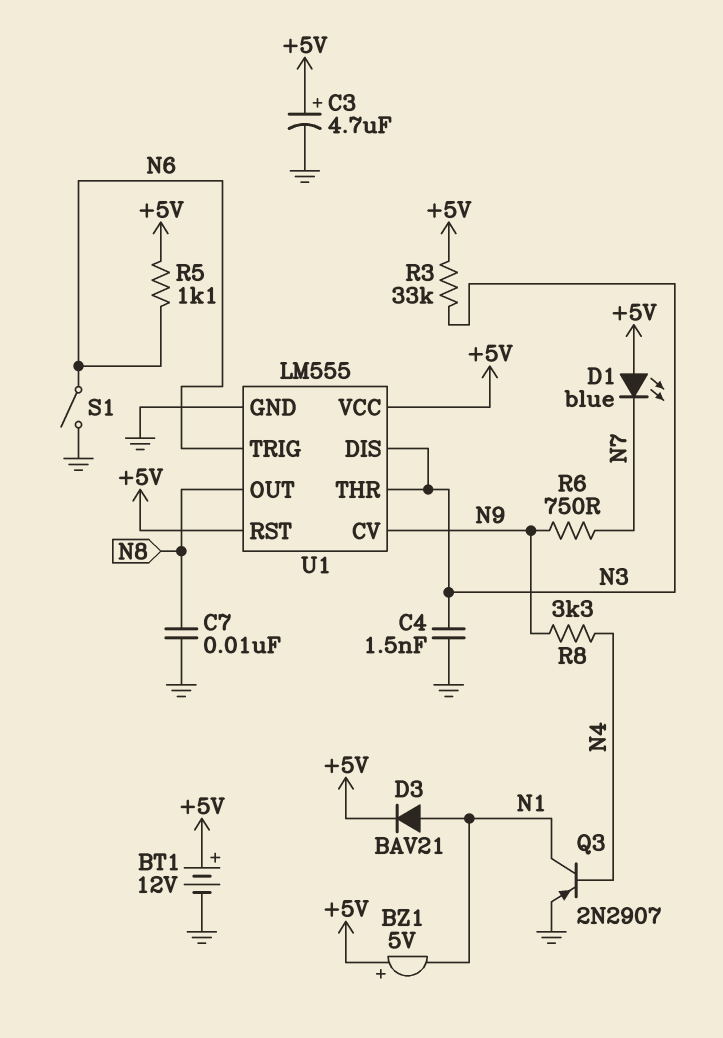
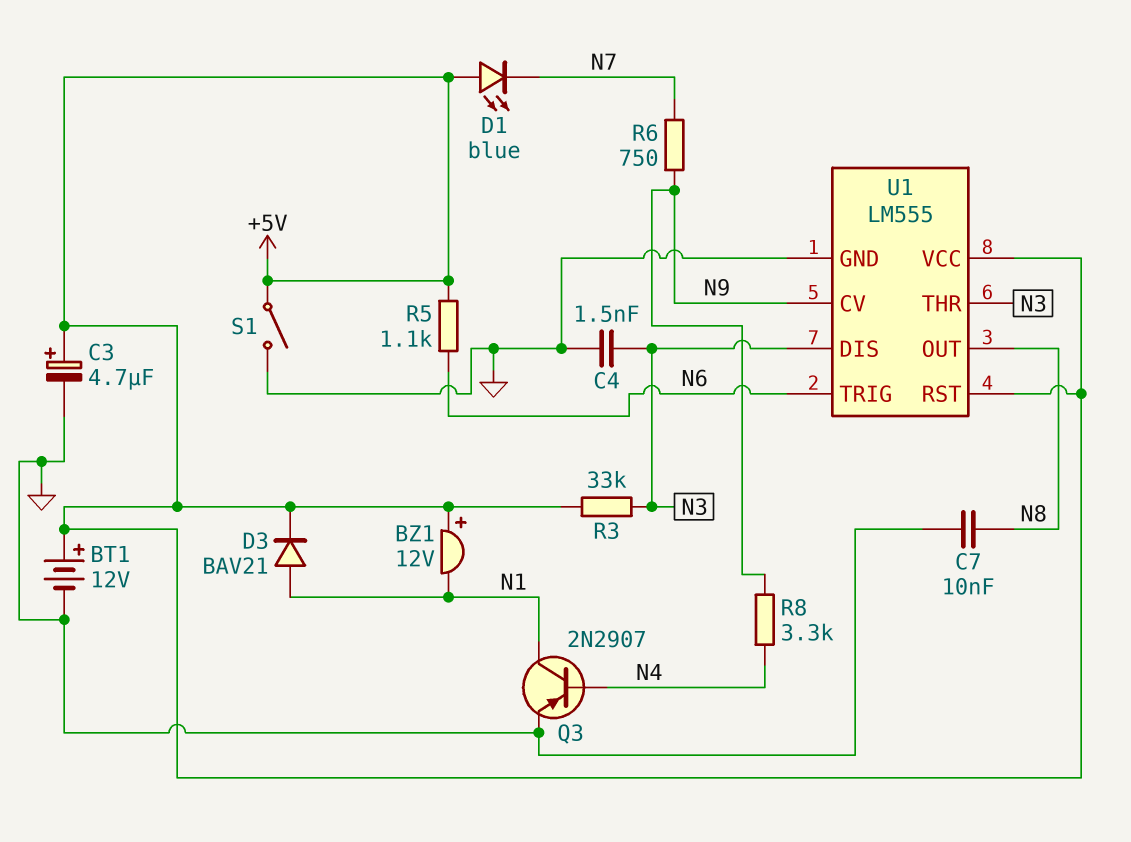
BZ1: buzzer 5V (plus +5V, minus N1) -> buzzer 12V (plus +5V, minus N1)
S1: switch (GND, N6) -> switch (+5V, GND)

